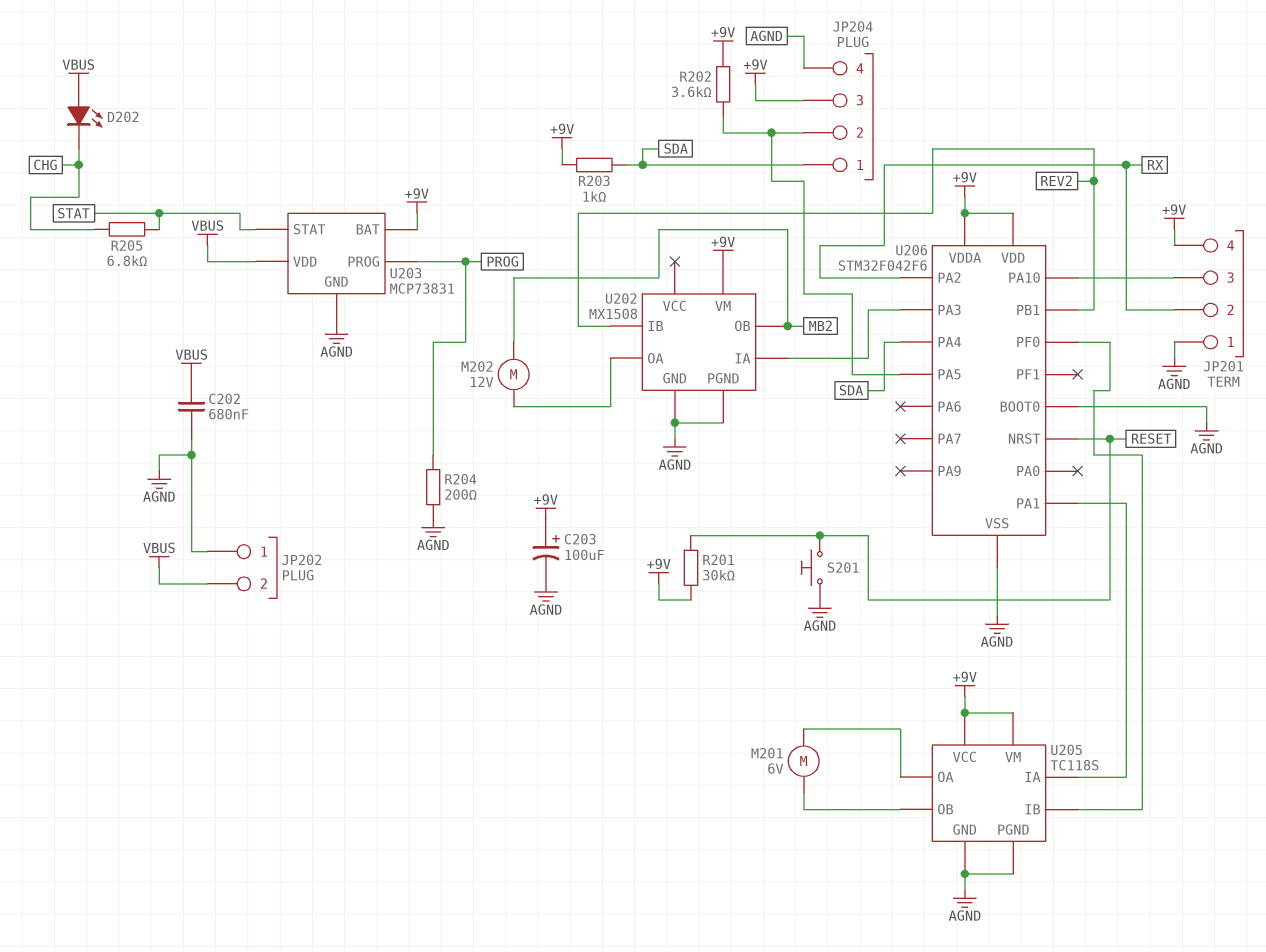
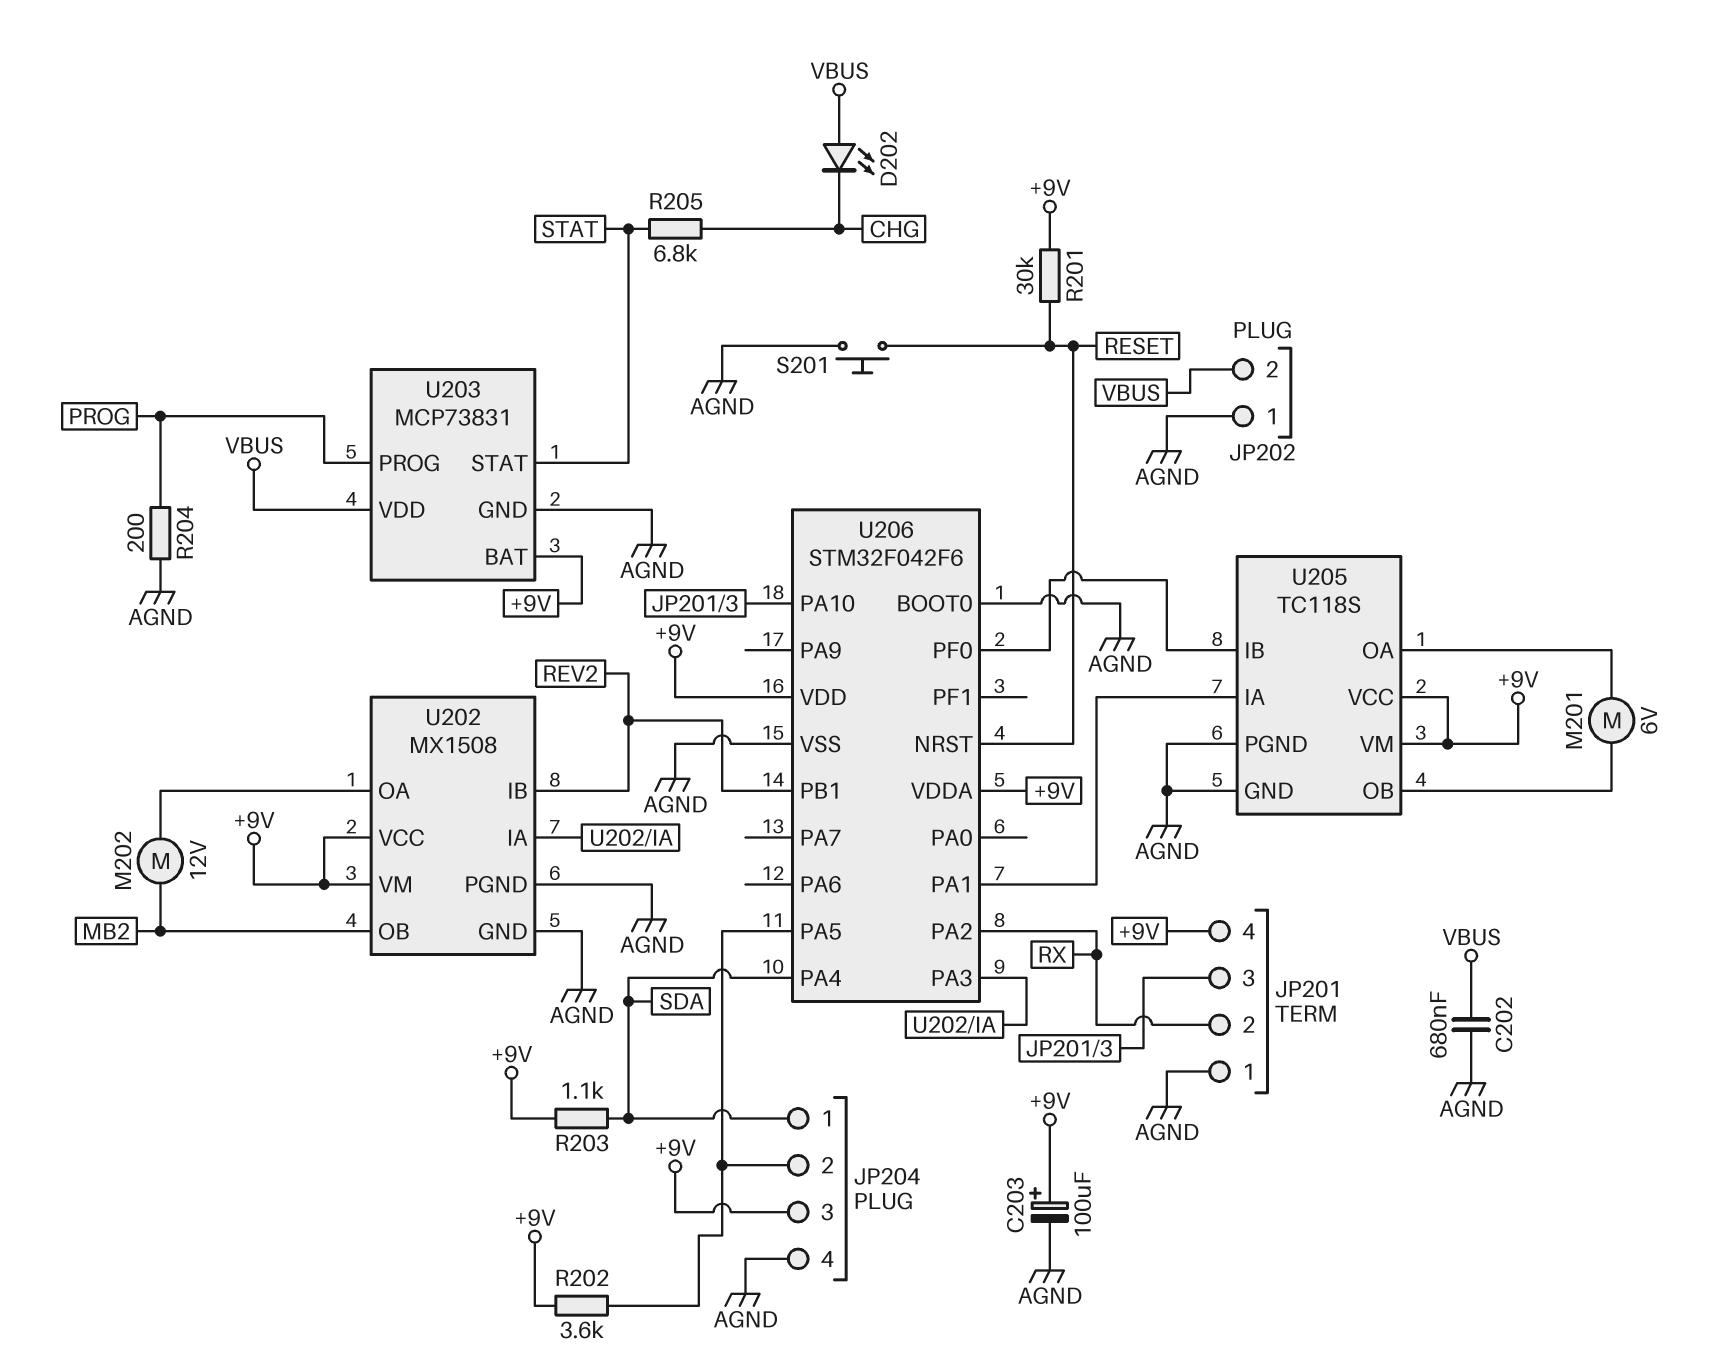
R203: 1k (+9V, SDA) -> 1.1k (+9V, SDA)
U202 pin VCC: none -> +9V

